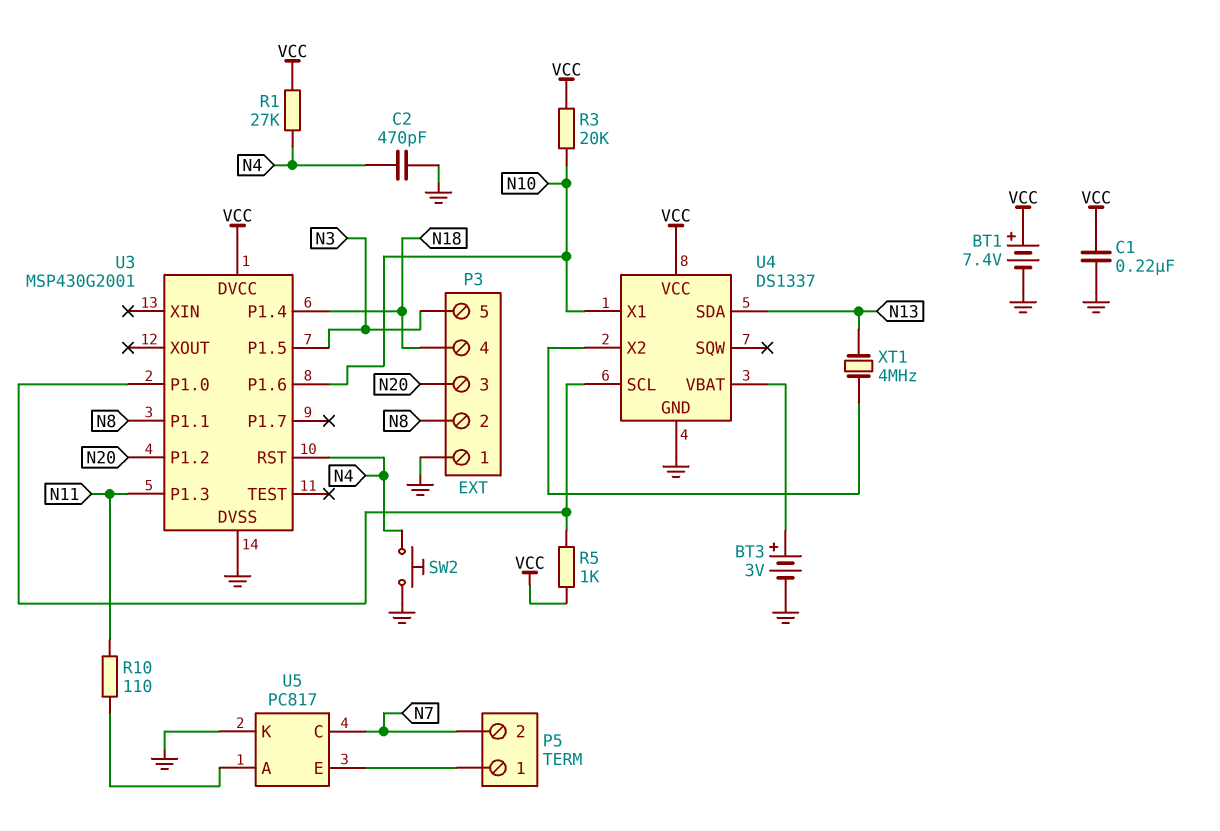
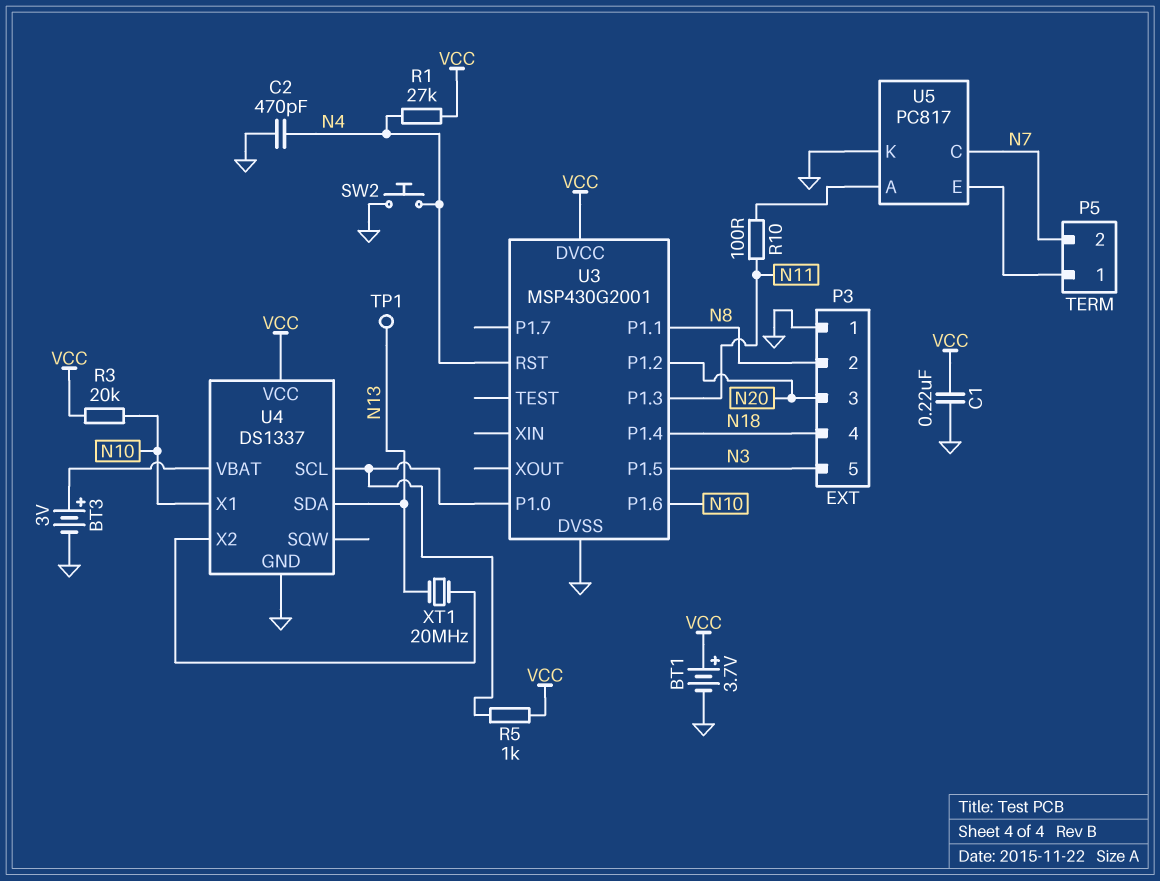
BT1: 7.4V (plus VCC, minus GND) -> 3.7V (plus VCC, minus GND)
R10: 110 (N11, U5/A) -> 100 (N11, U5/A)
TP1: none -> test point (N13)
XT1: 4MHz (N13, U4/X2) -> 20MHz (N13, U4/X2)

